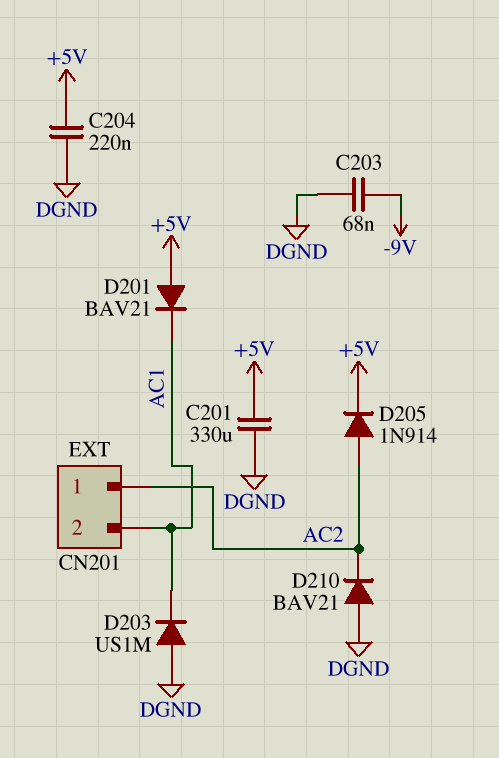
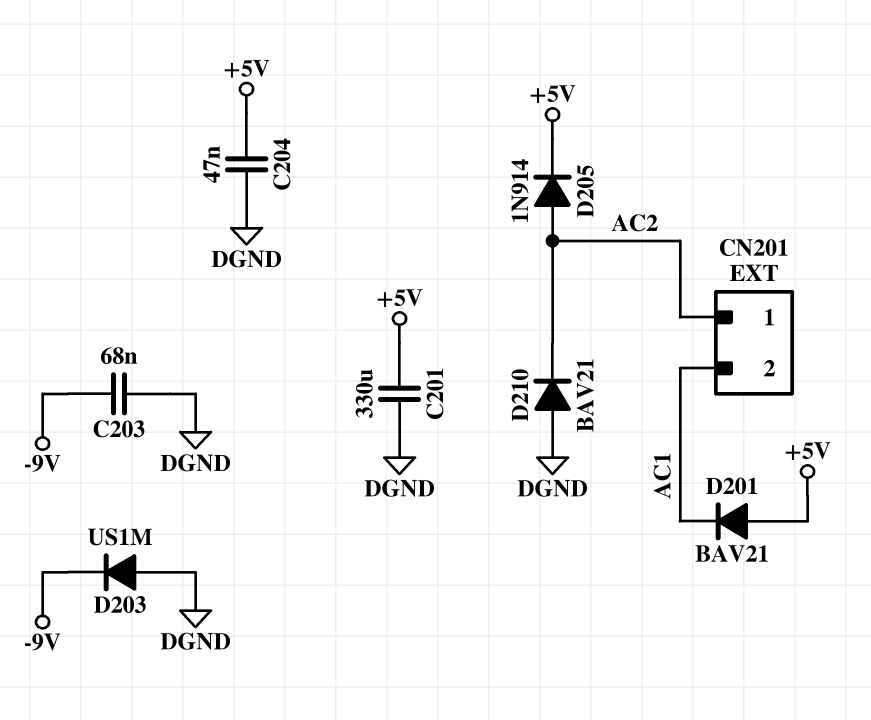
C204: 220nF (+5V, DGND) -> 47nF (+5V, DGND)
D203: diode US1M (A DGND, K AC1) -> diode US1M (A DGND, K -9V)

